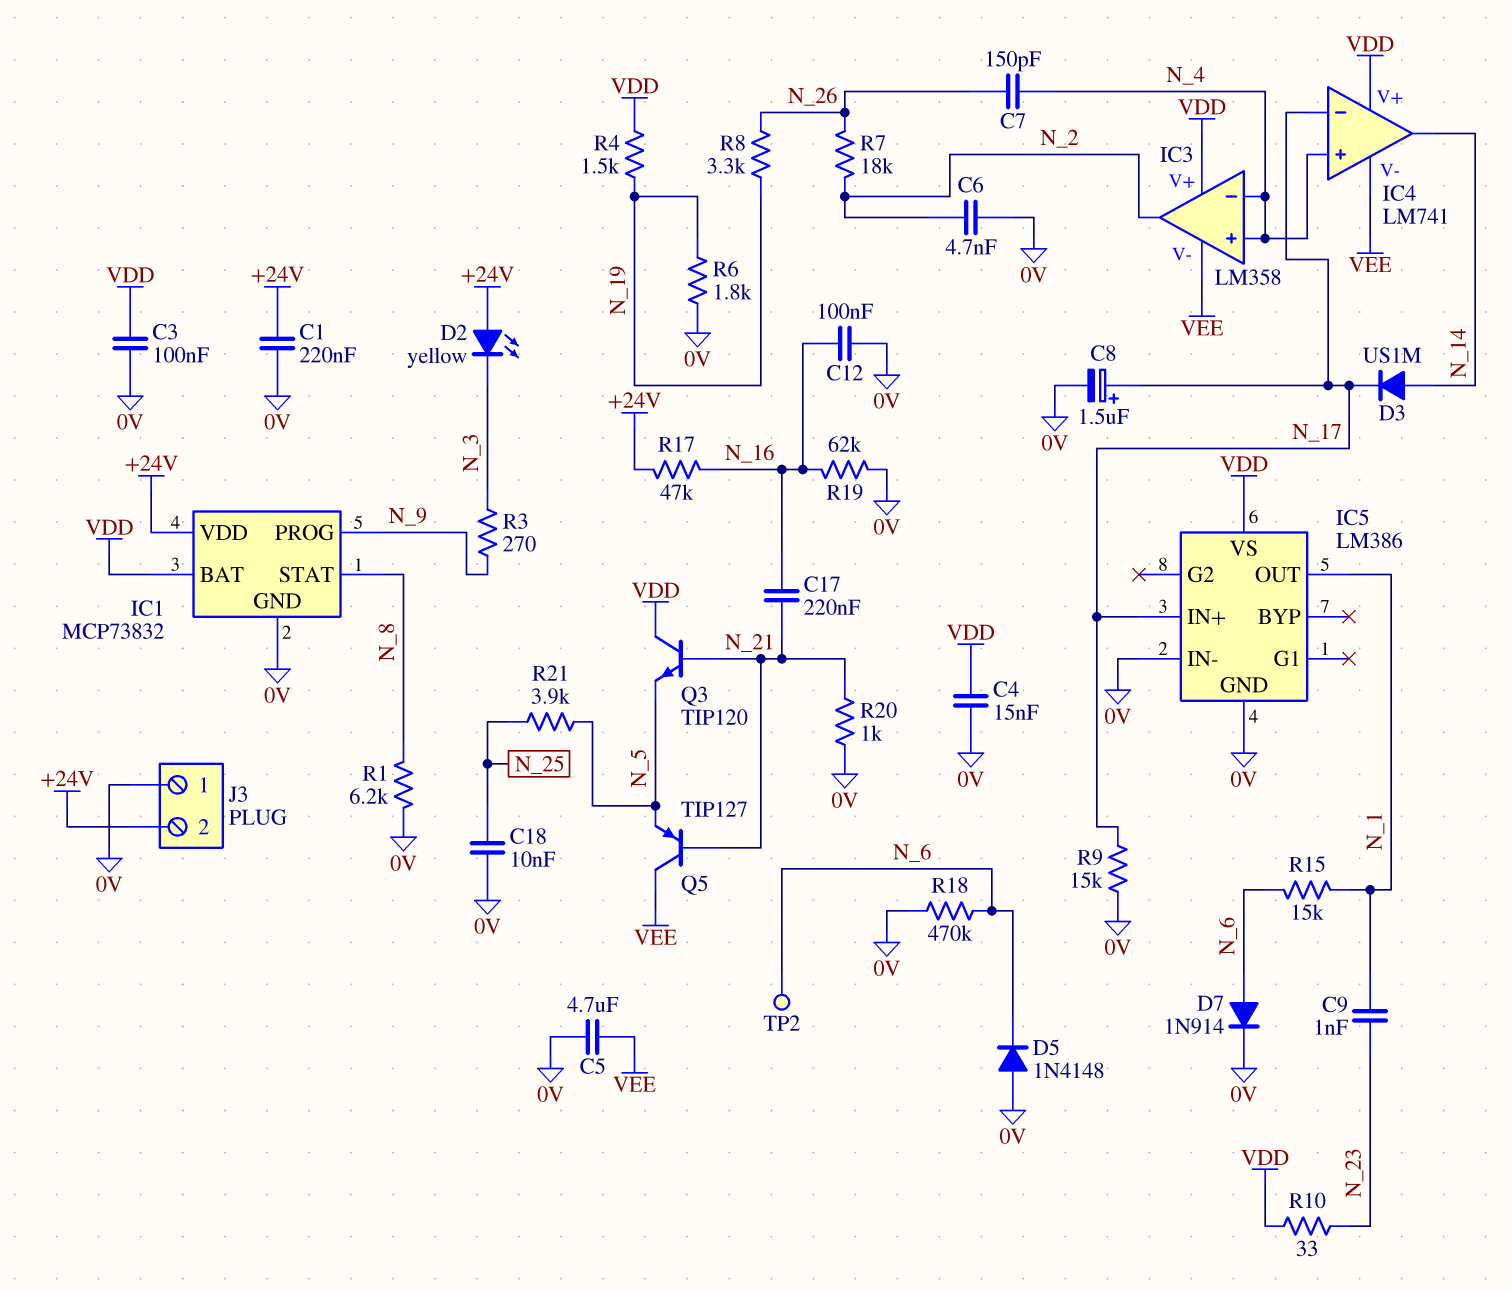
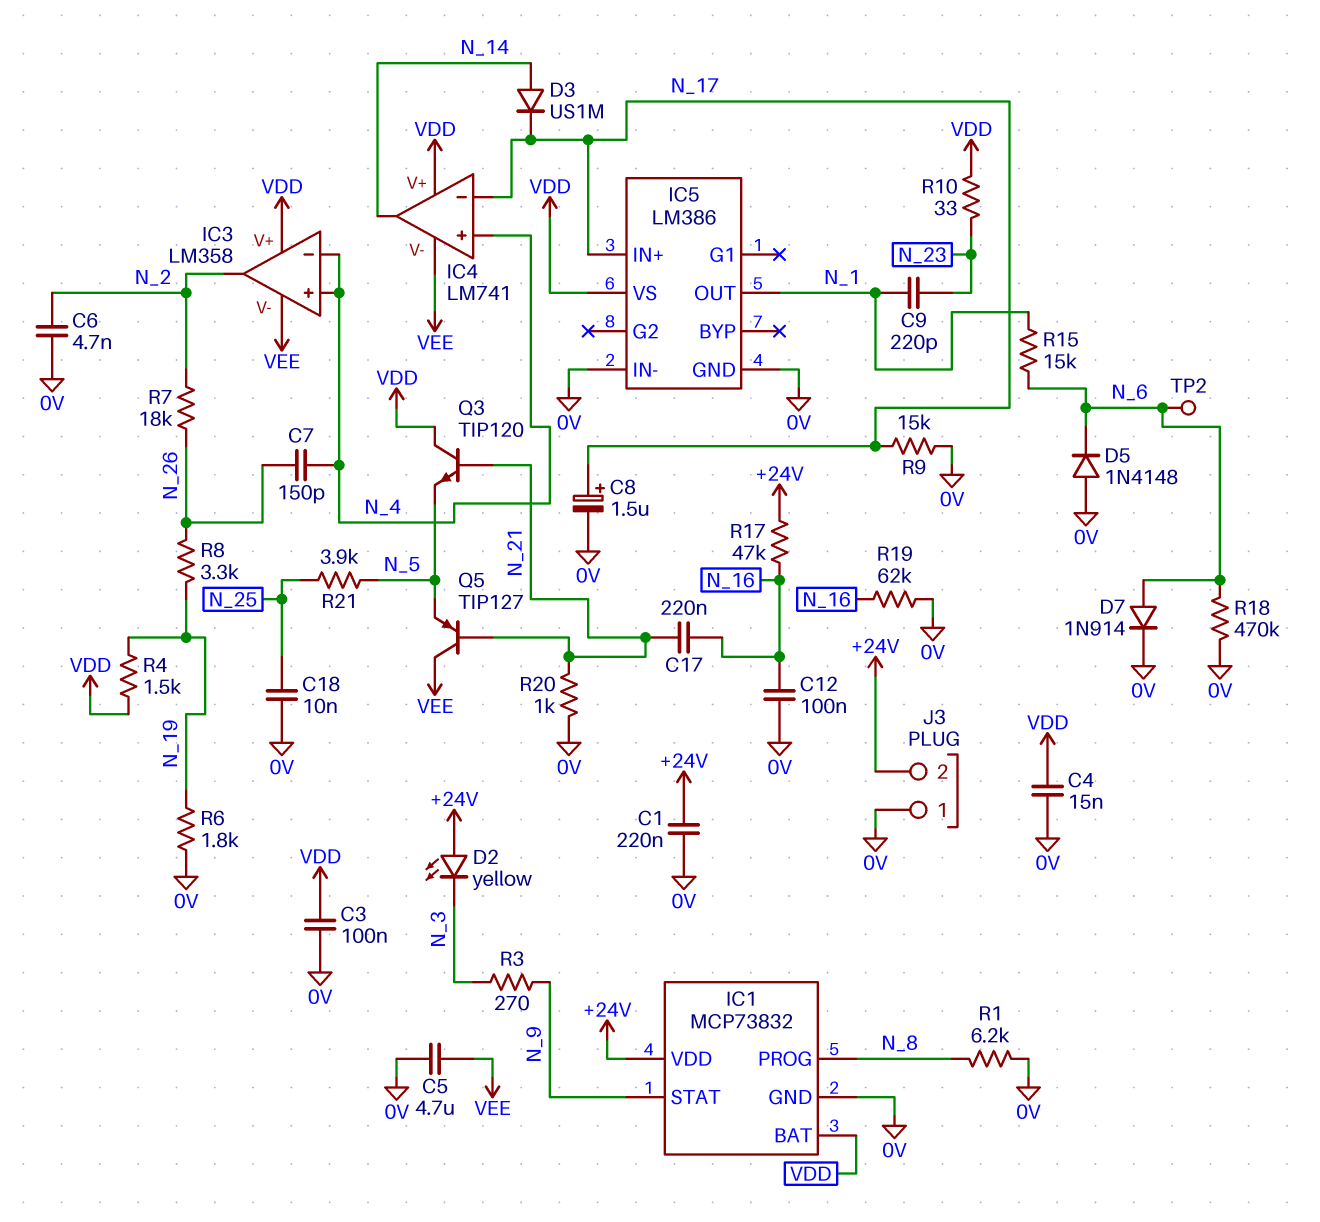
C9: 1nF (N_1, N_23) -> 220pF (N_1, N_23)
IC1 pin PROG: N_9 -> N_8
IC1 pin STAT: N_8 -> N_9

